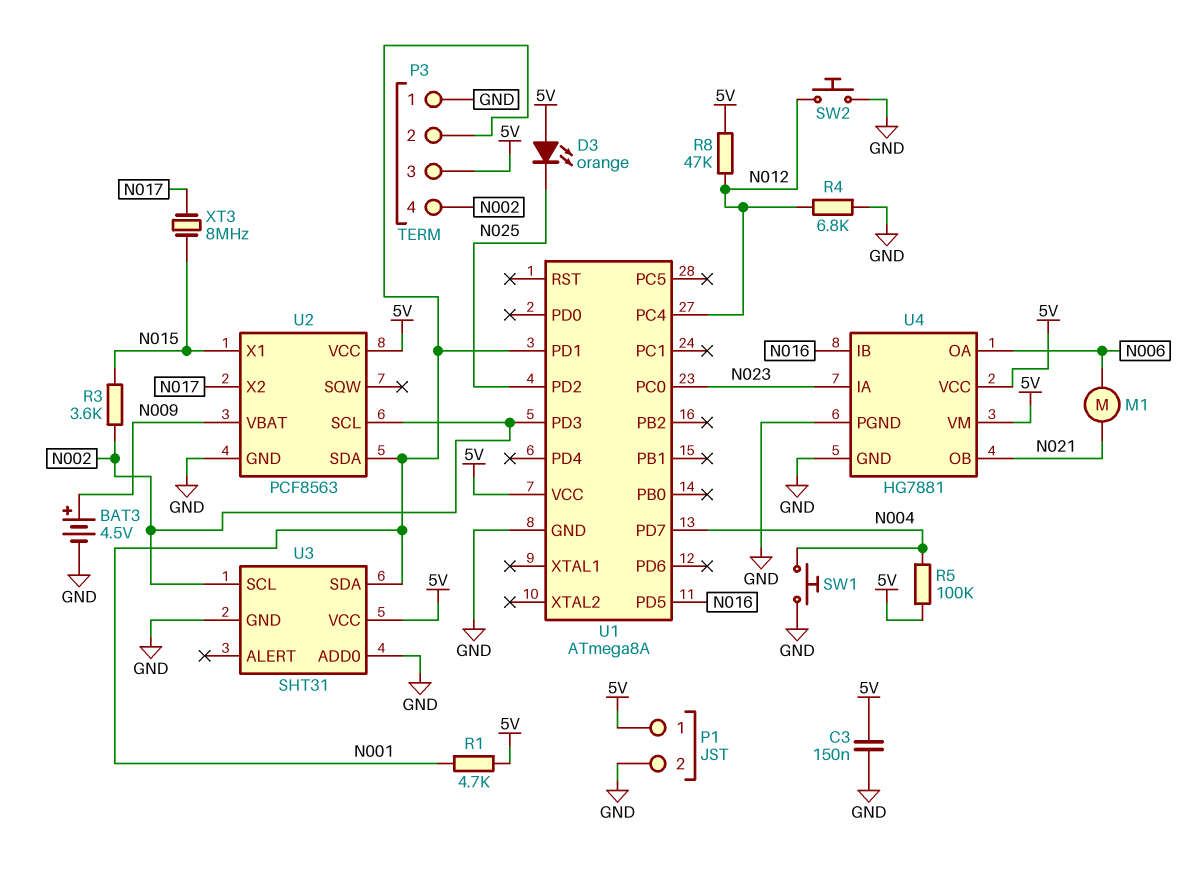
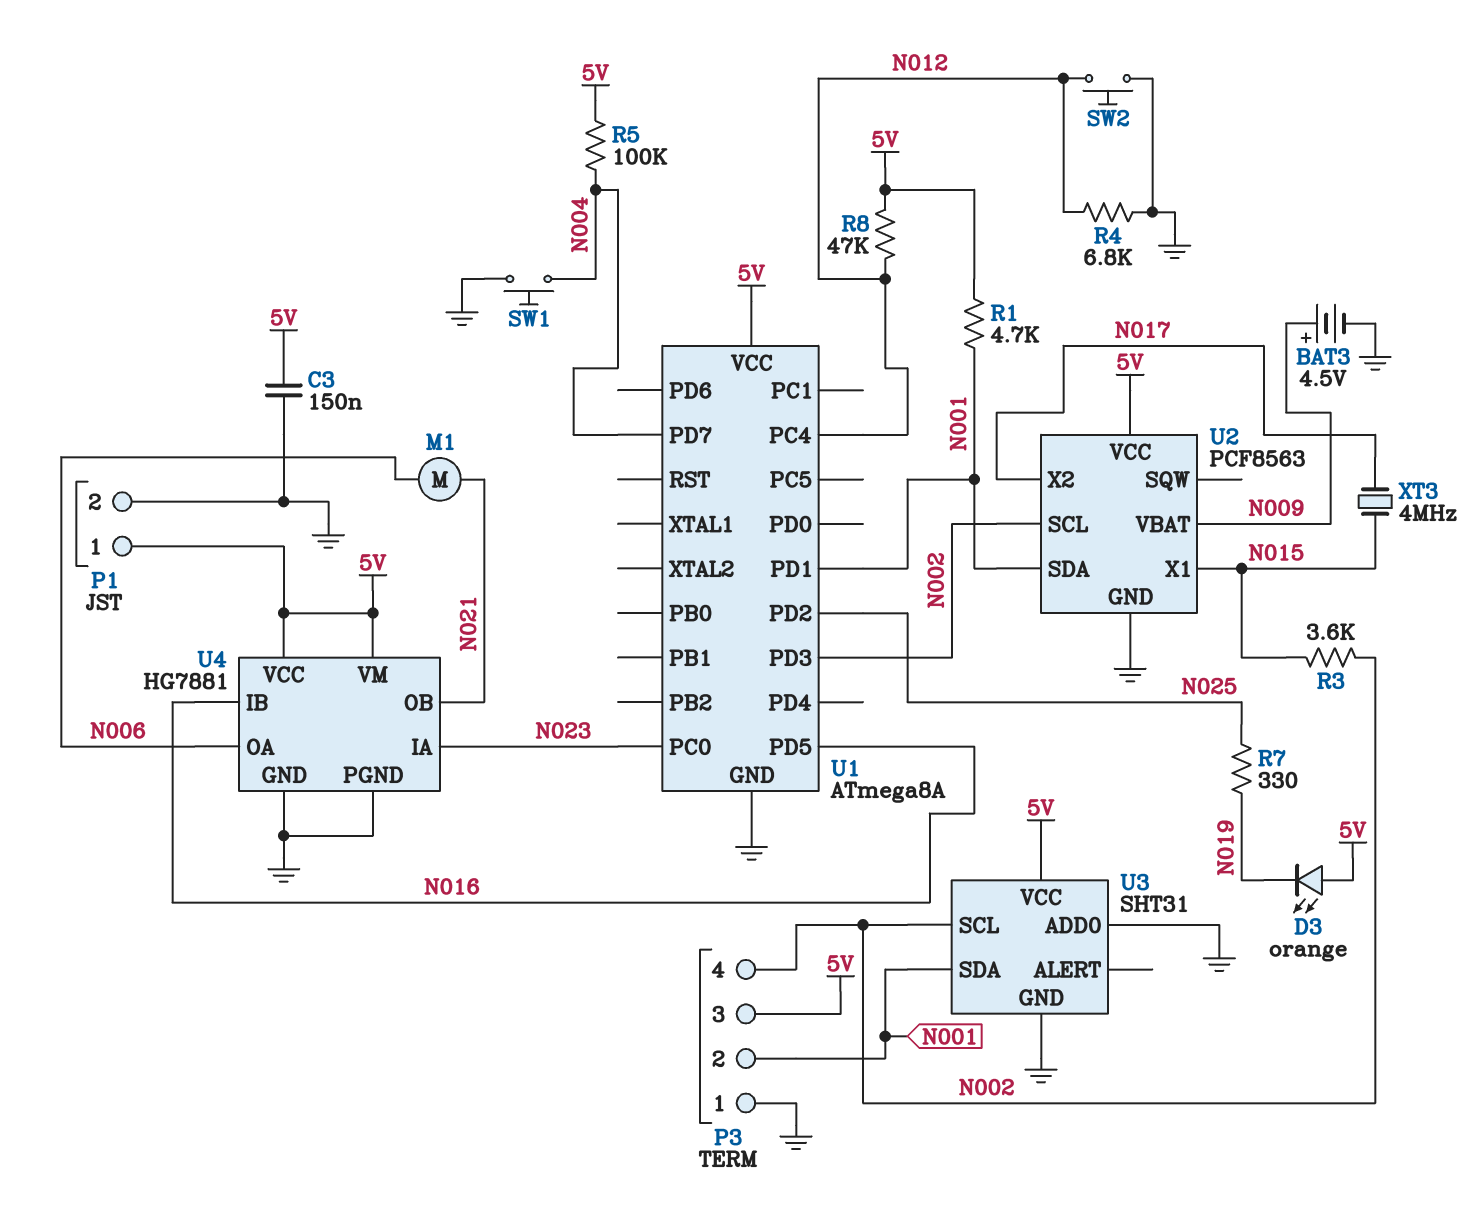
D3: LED orange (A 5V, K N025) -> LED orange (A 5V, K N019)
R7: none -> 330 (N019, N025)
XT3: 8MHz (N015, N017) -> 4MHz (N015, N017)

